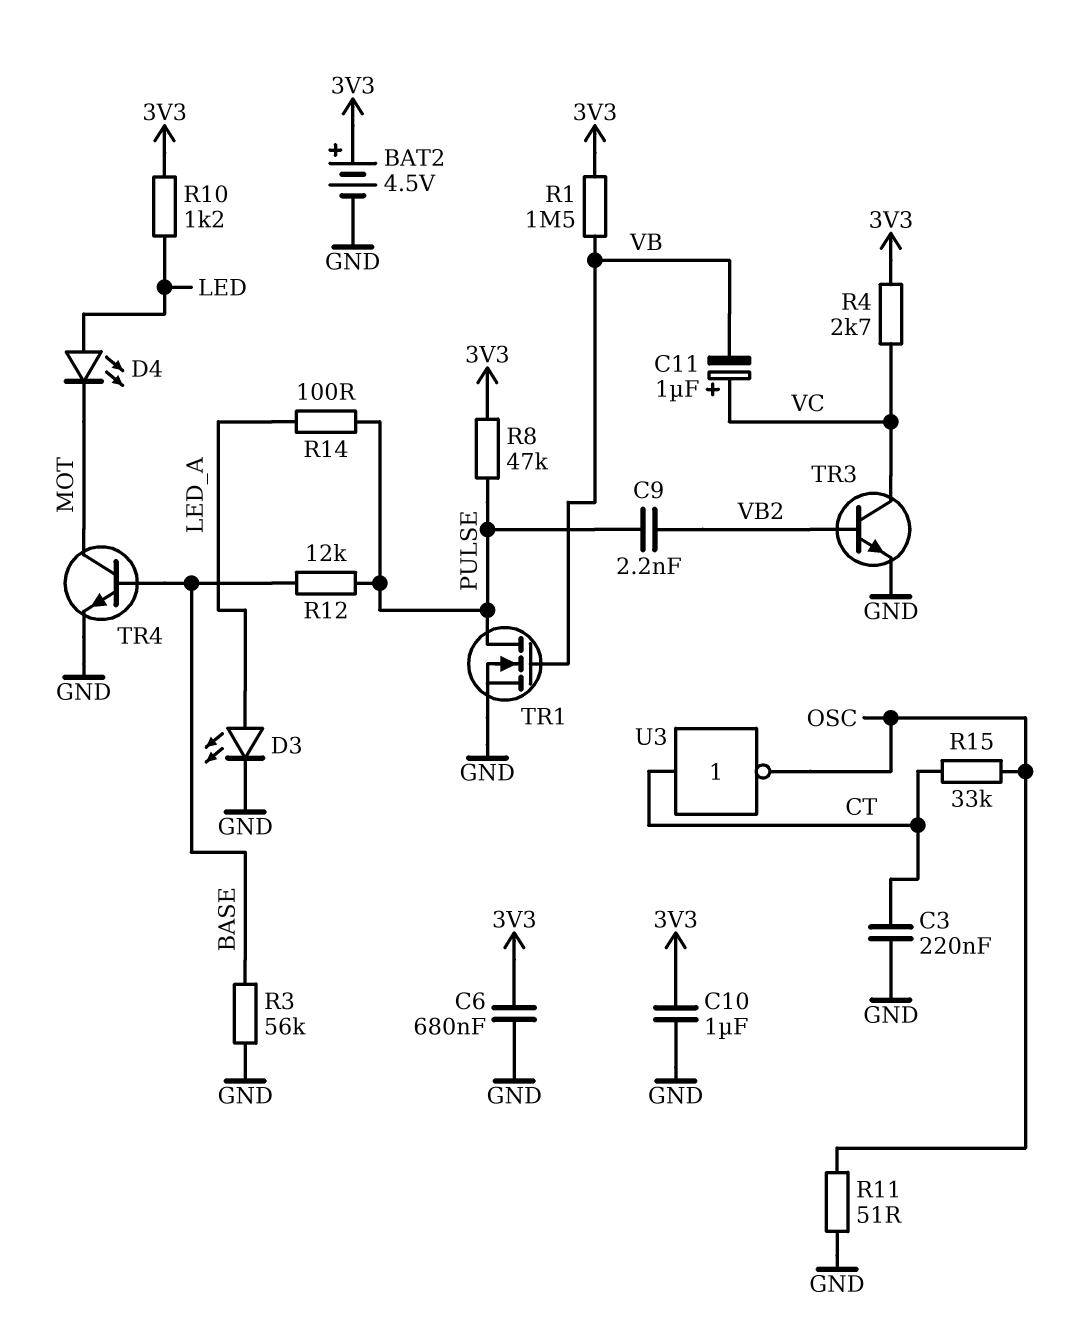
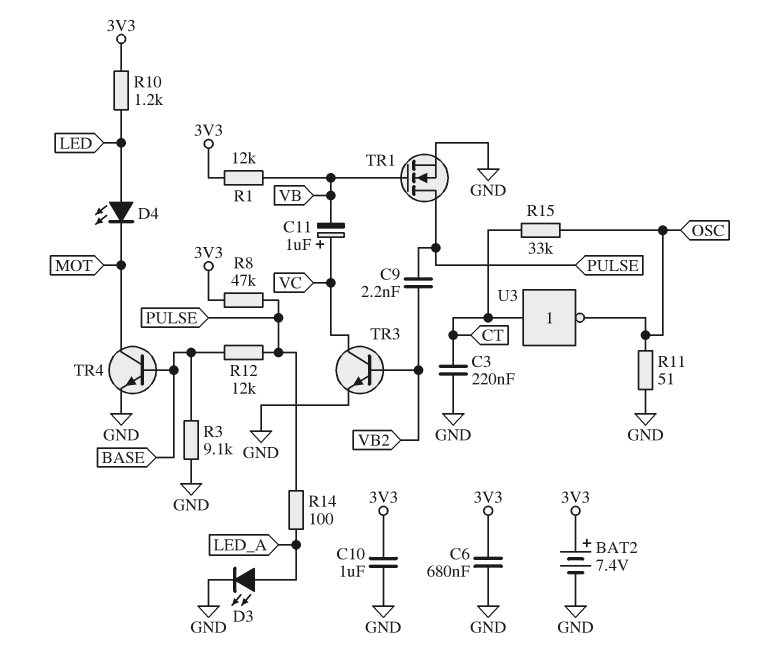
BAT2: 4.5V (plus 3V3, minus GND) -> 7.4V (plus 3V3, minus GND)
R1: 1.5M (3V3, VB) -> 12k (3V3, VB)
R3: 56k (BASE, GND) -> 9.1k (BASE, GND)
R4: 2.7k (3V3, VC) -> none

